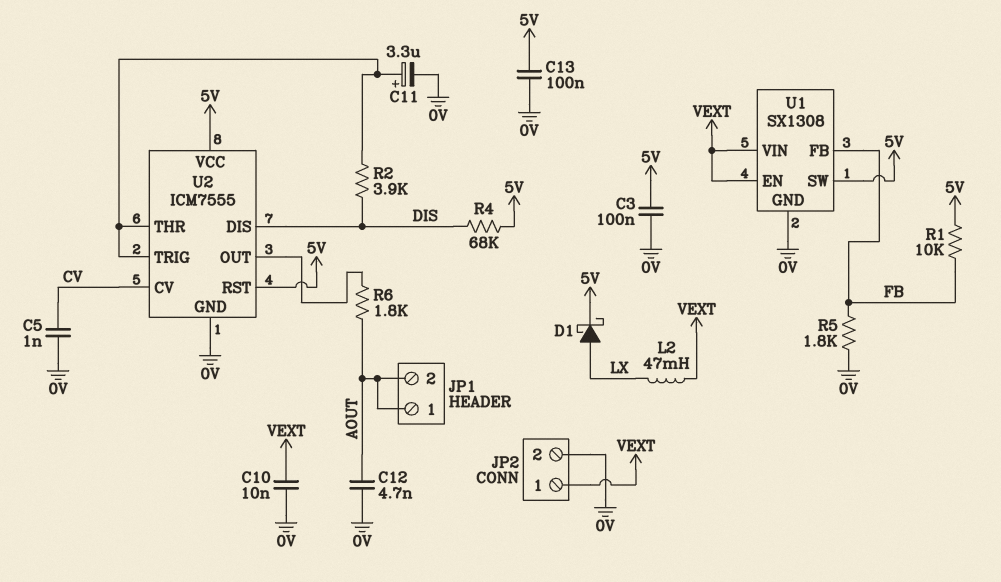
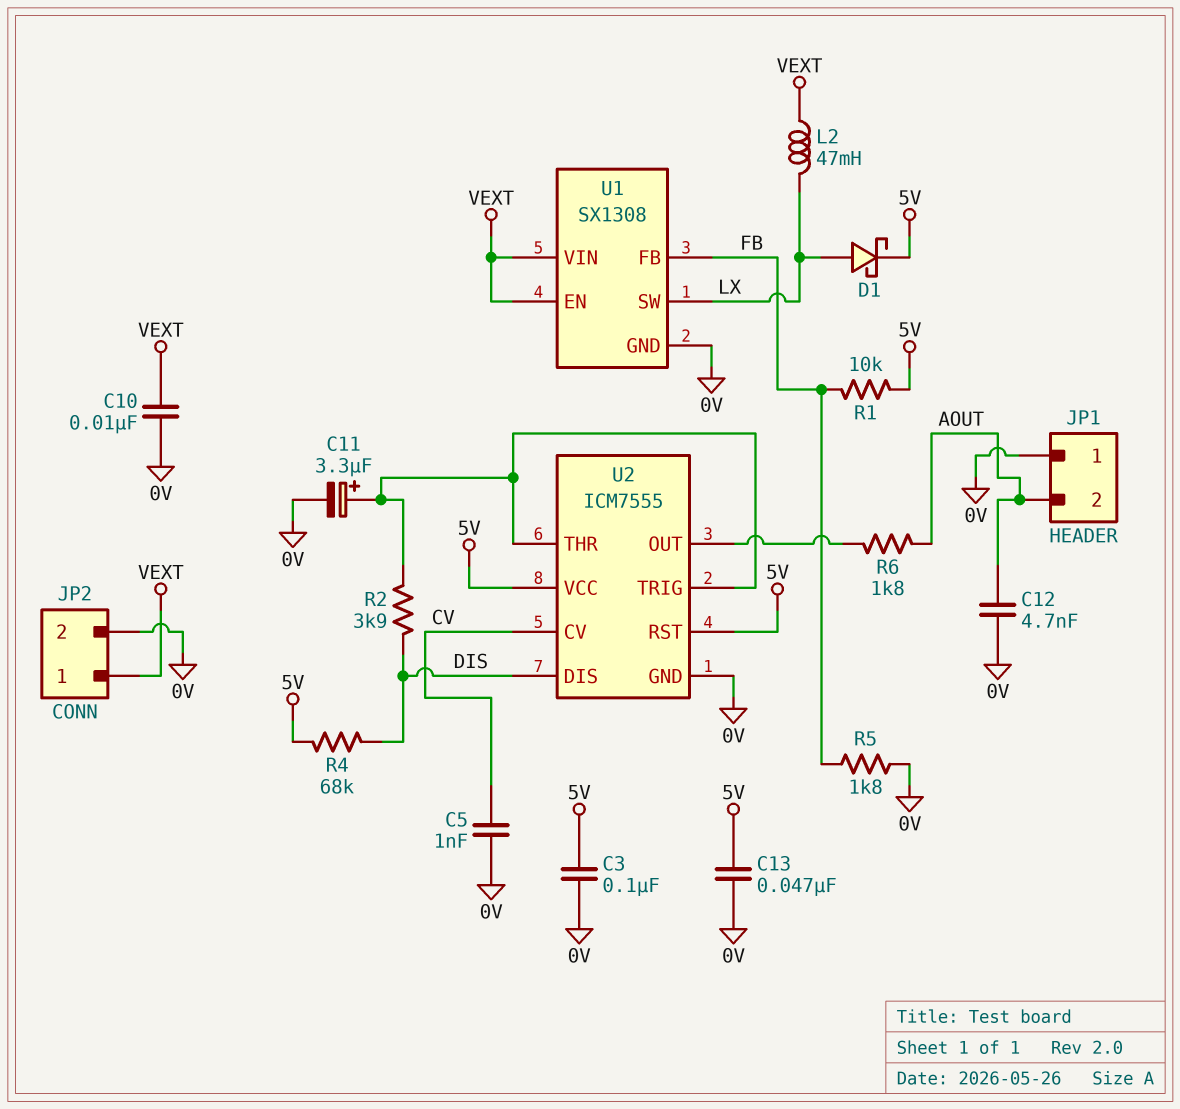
C13: 100nF (0V, 5V) -> 47nF (0V, 5V)
JP1 pin 1: AOUT -> 0V
U1 pin SW: 5V -> LX

